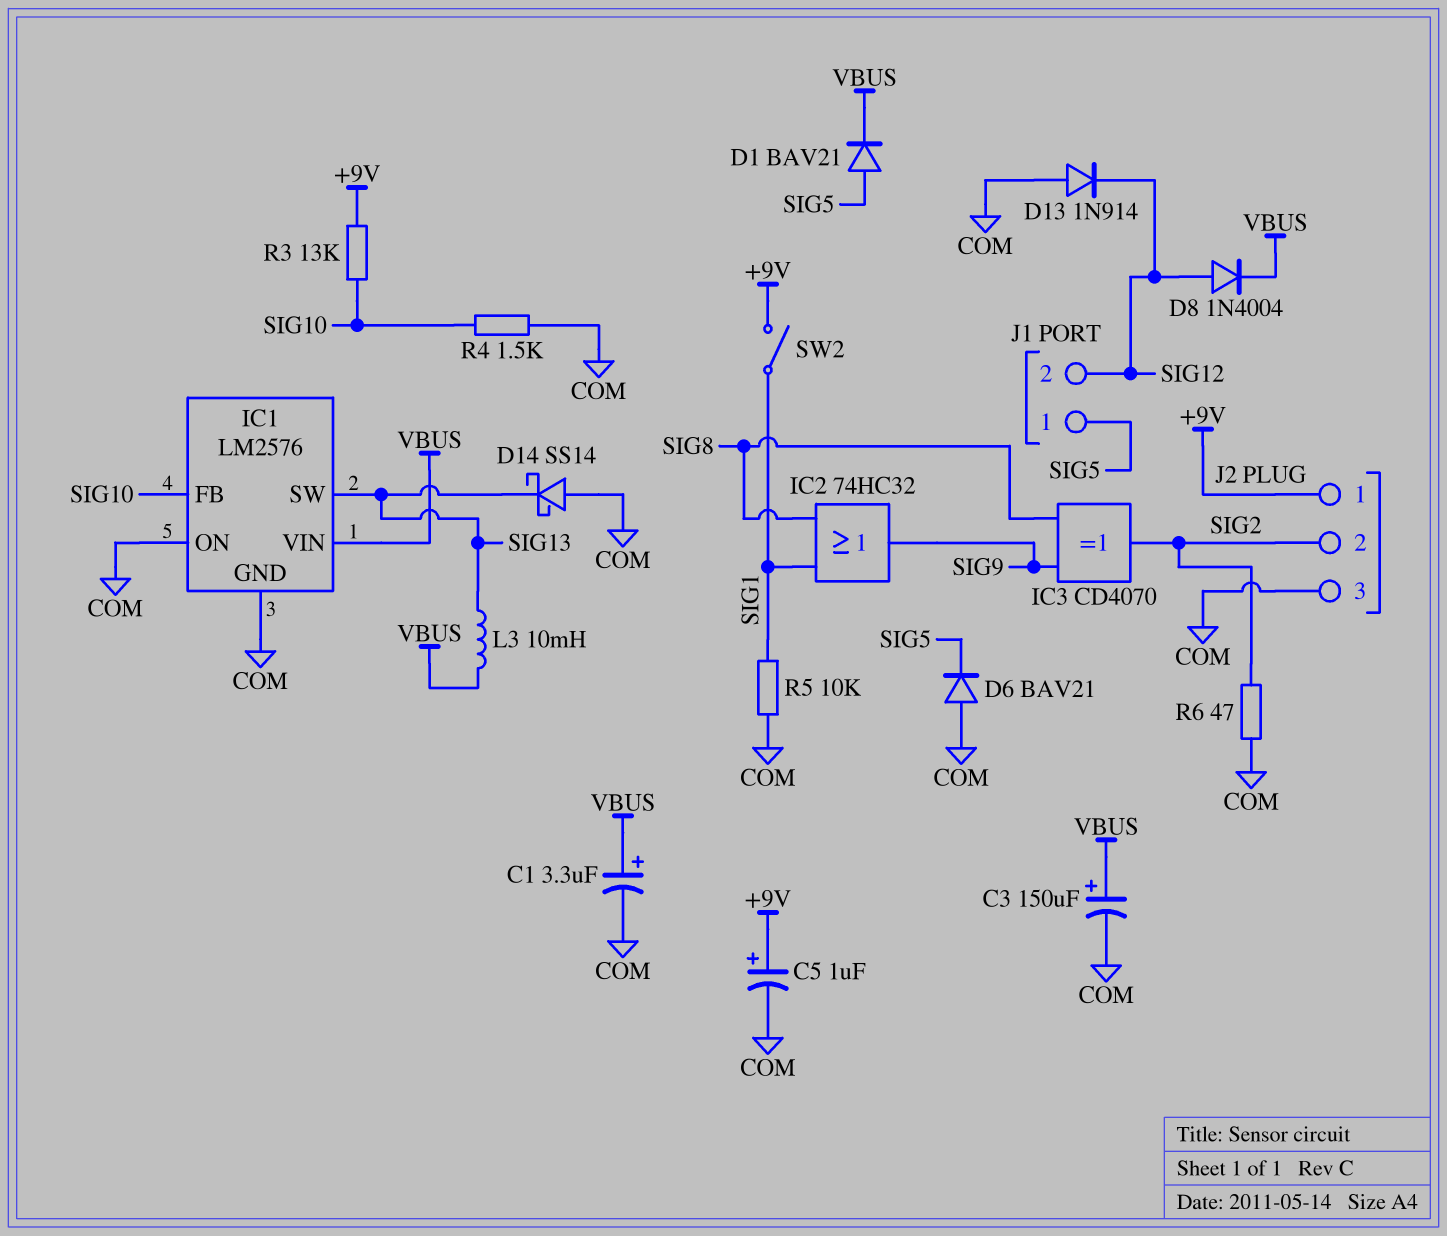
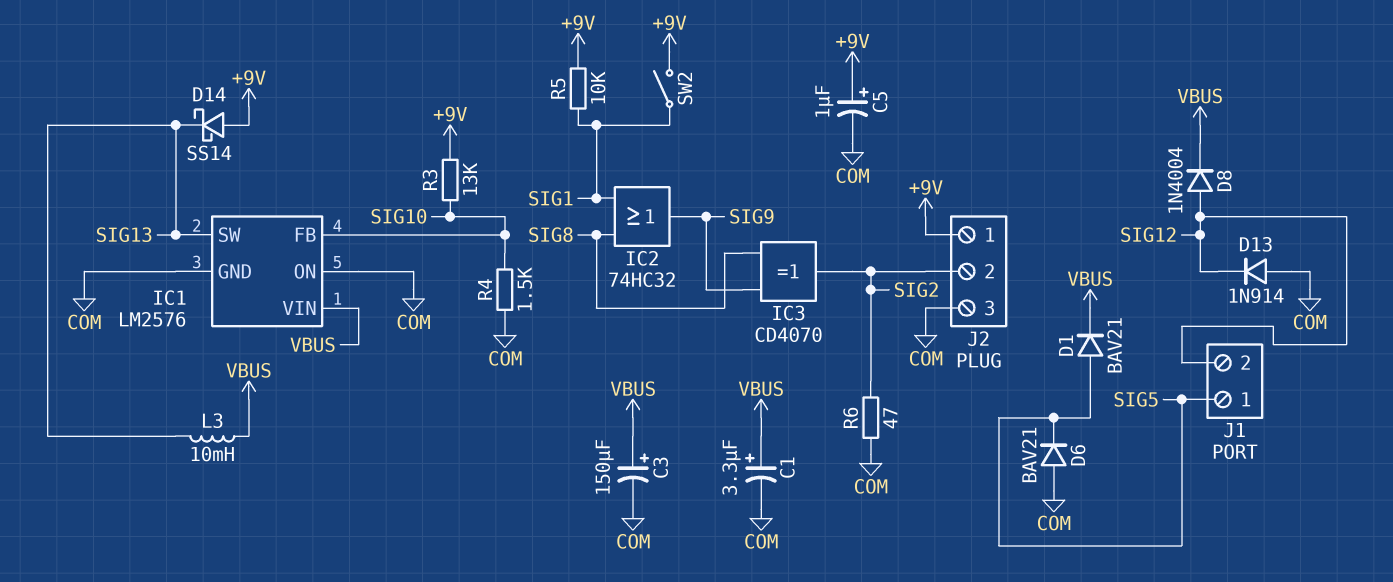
D14: schottky SS14 (A COM, K SIG13) -> schottky SS14 (A +9V, K SIG13)
R5: 10k (COM, SIG1) -> 10k (+9V, SIG1)

